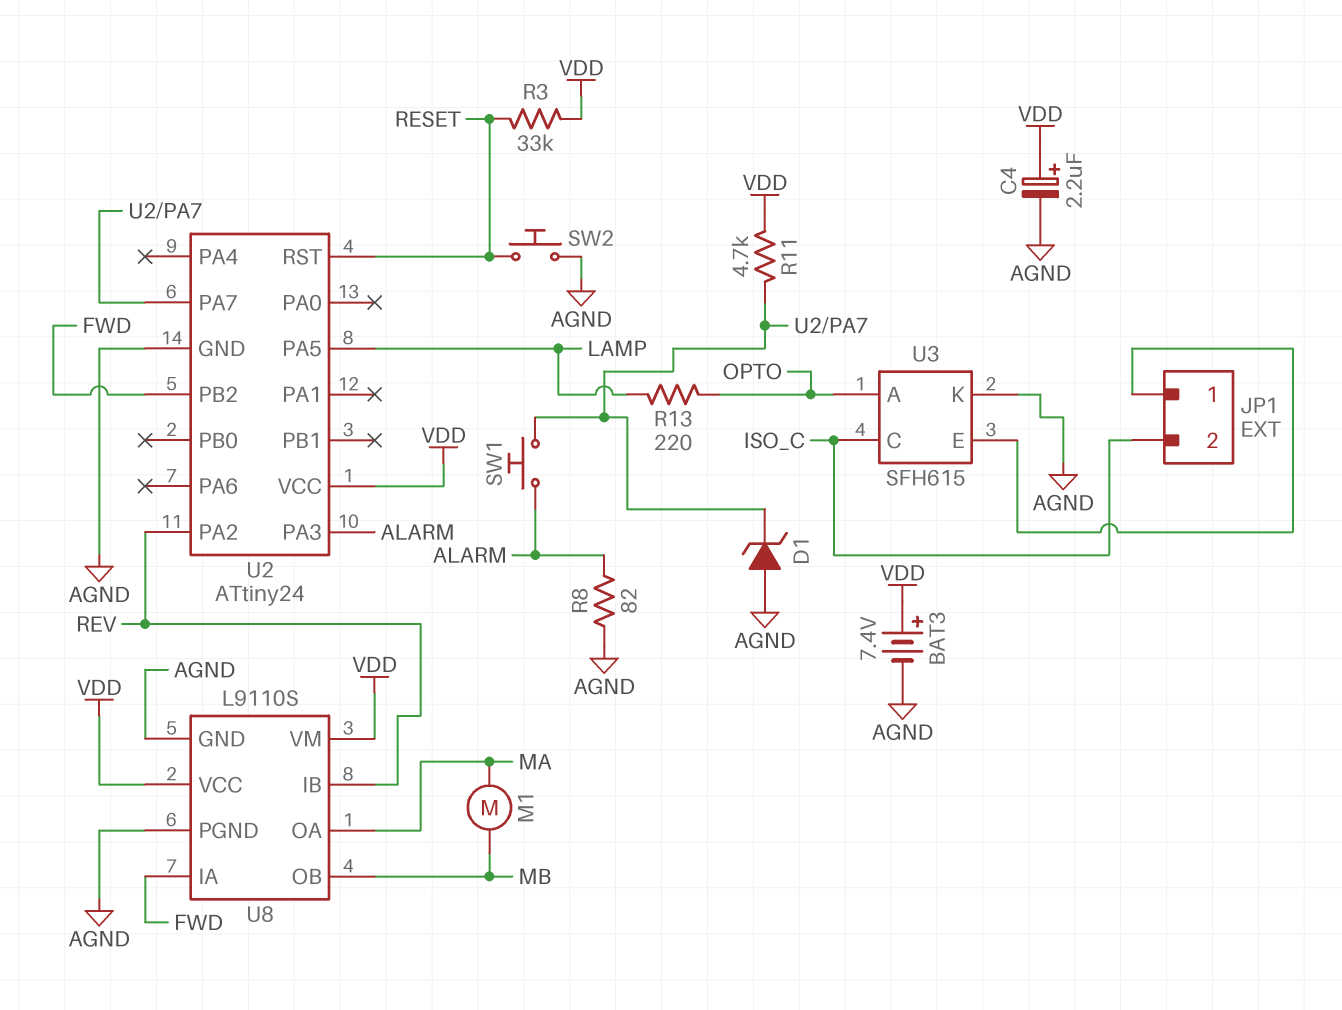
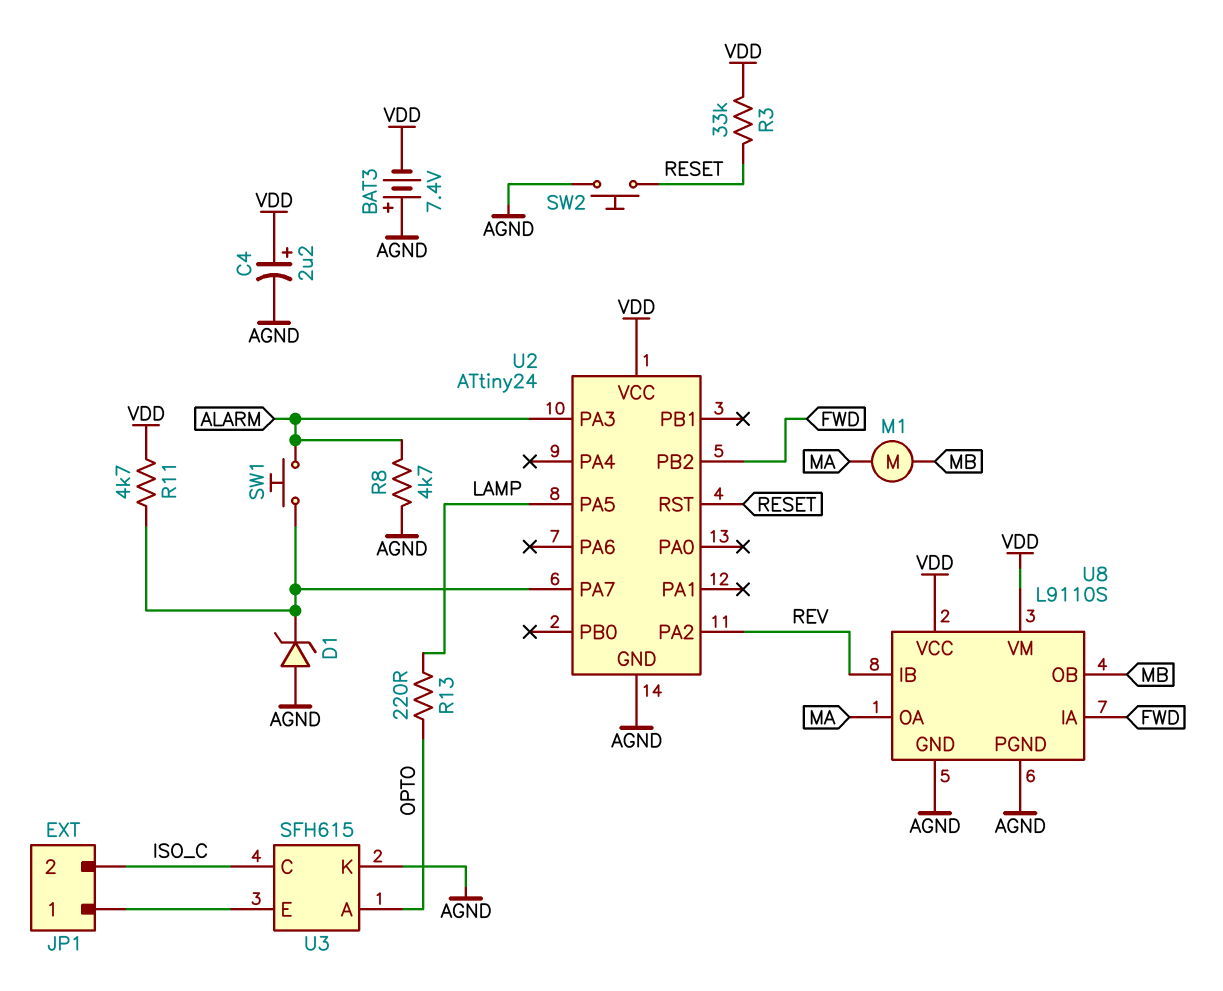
BAT3: 7.4V (plus VDD, minus AGND) -> 7.4V (plus AGND, minus VDD)
R8: 82 (AGND, ALARM) -> 4.7k (AGND, ALARM)

